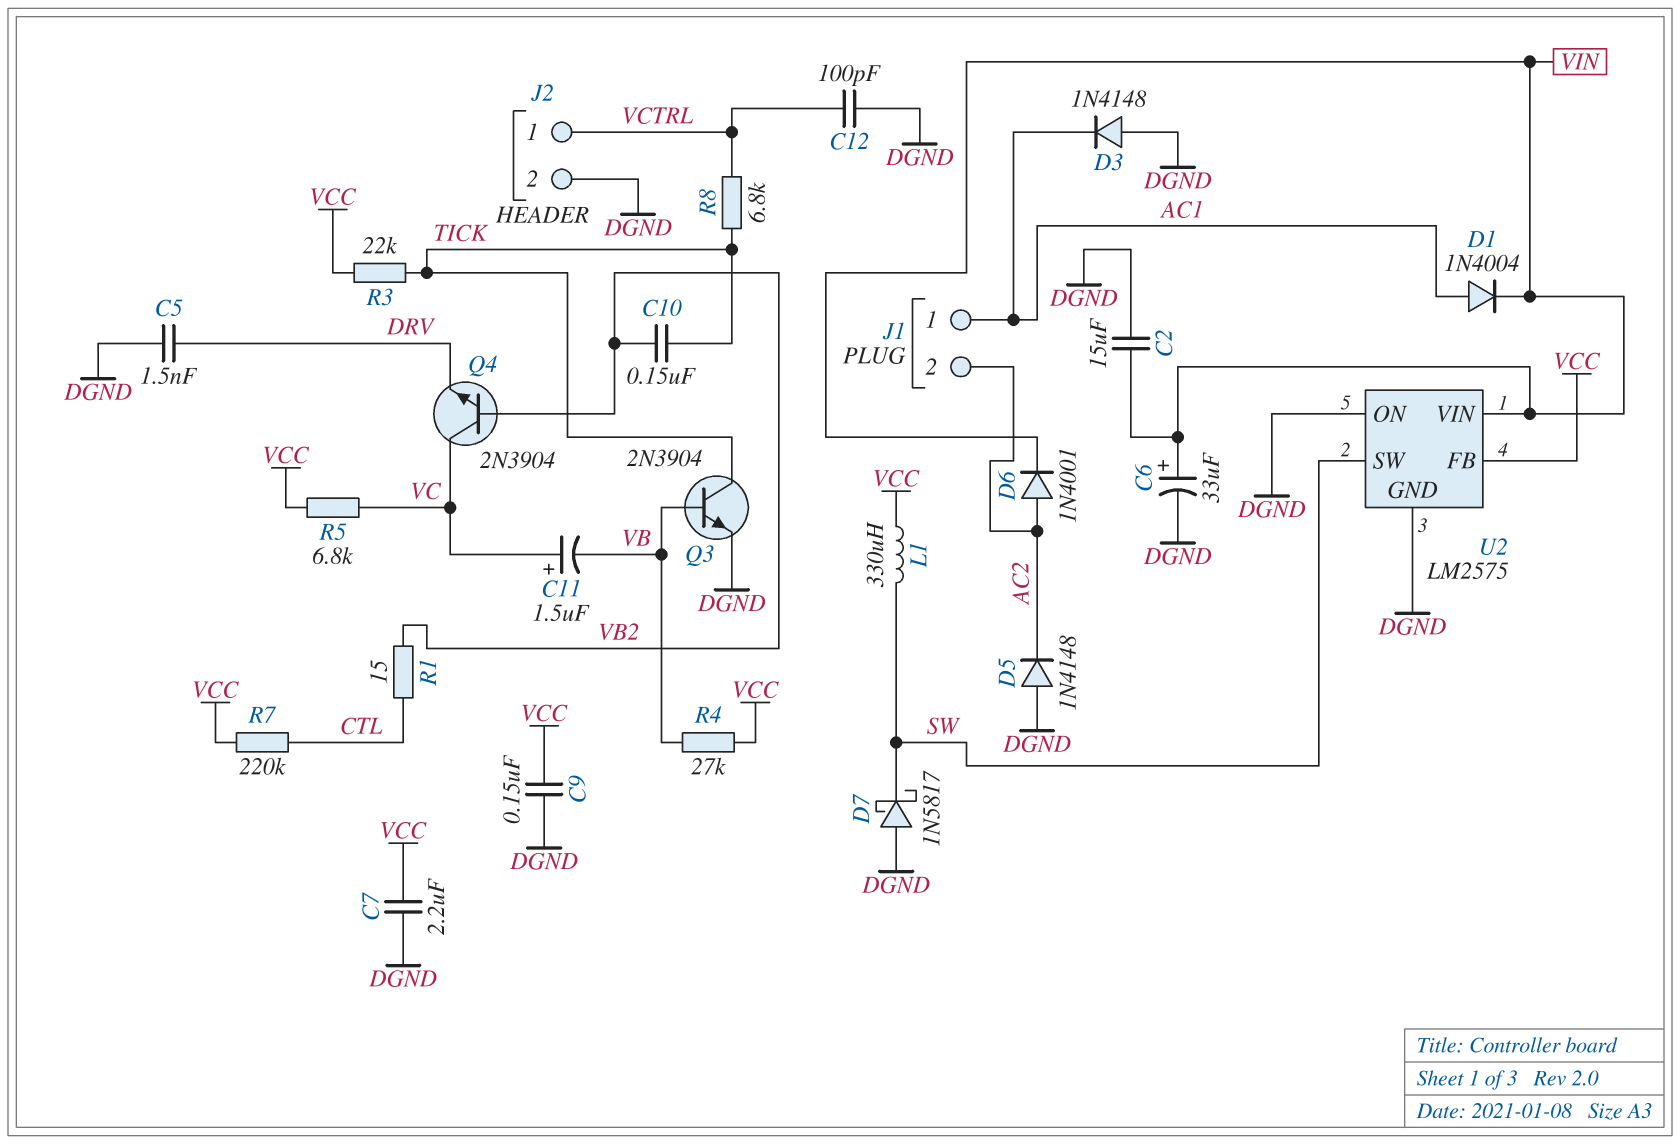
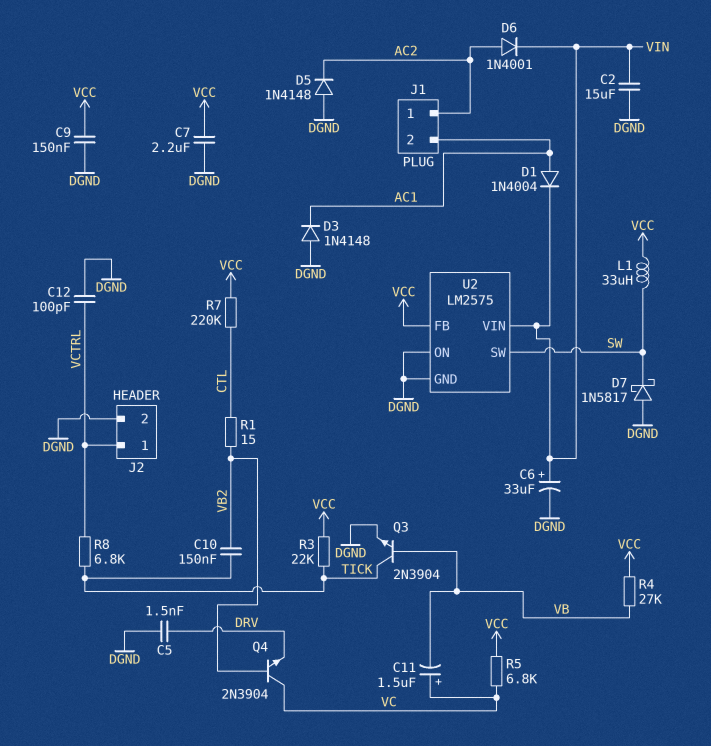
J1 pin 1: AC1 -> AC2
J1 pin 2: AC2 -> AC1
L1: 330uH (SW, VCC) -> 33uH (SW, VCC)

